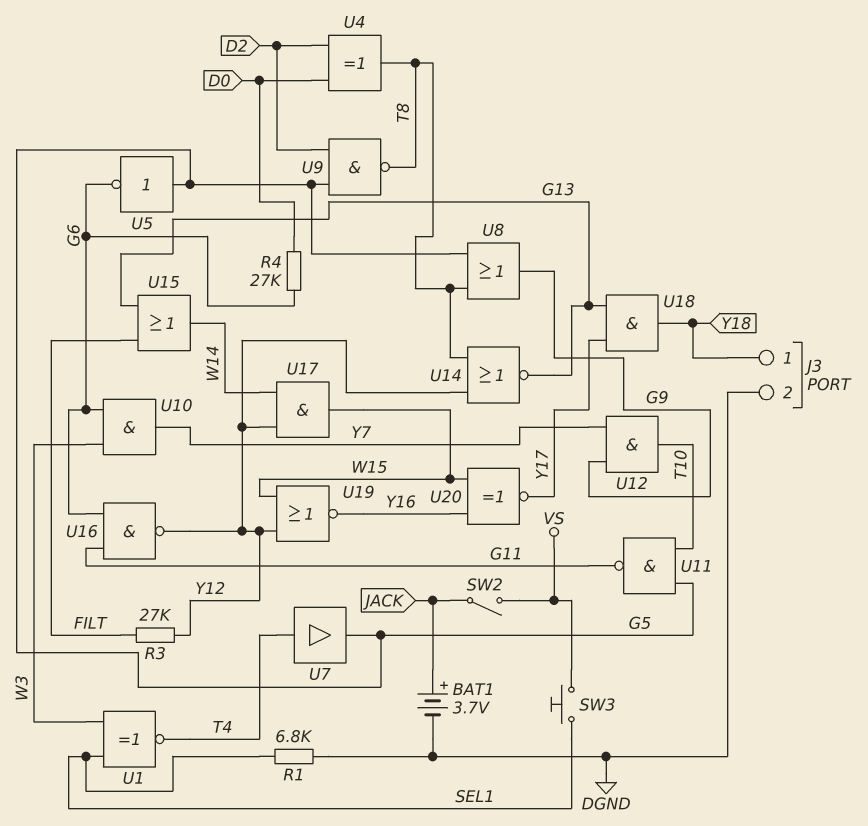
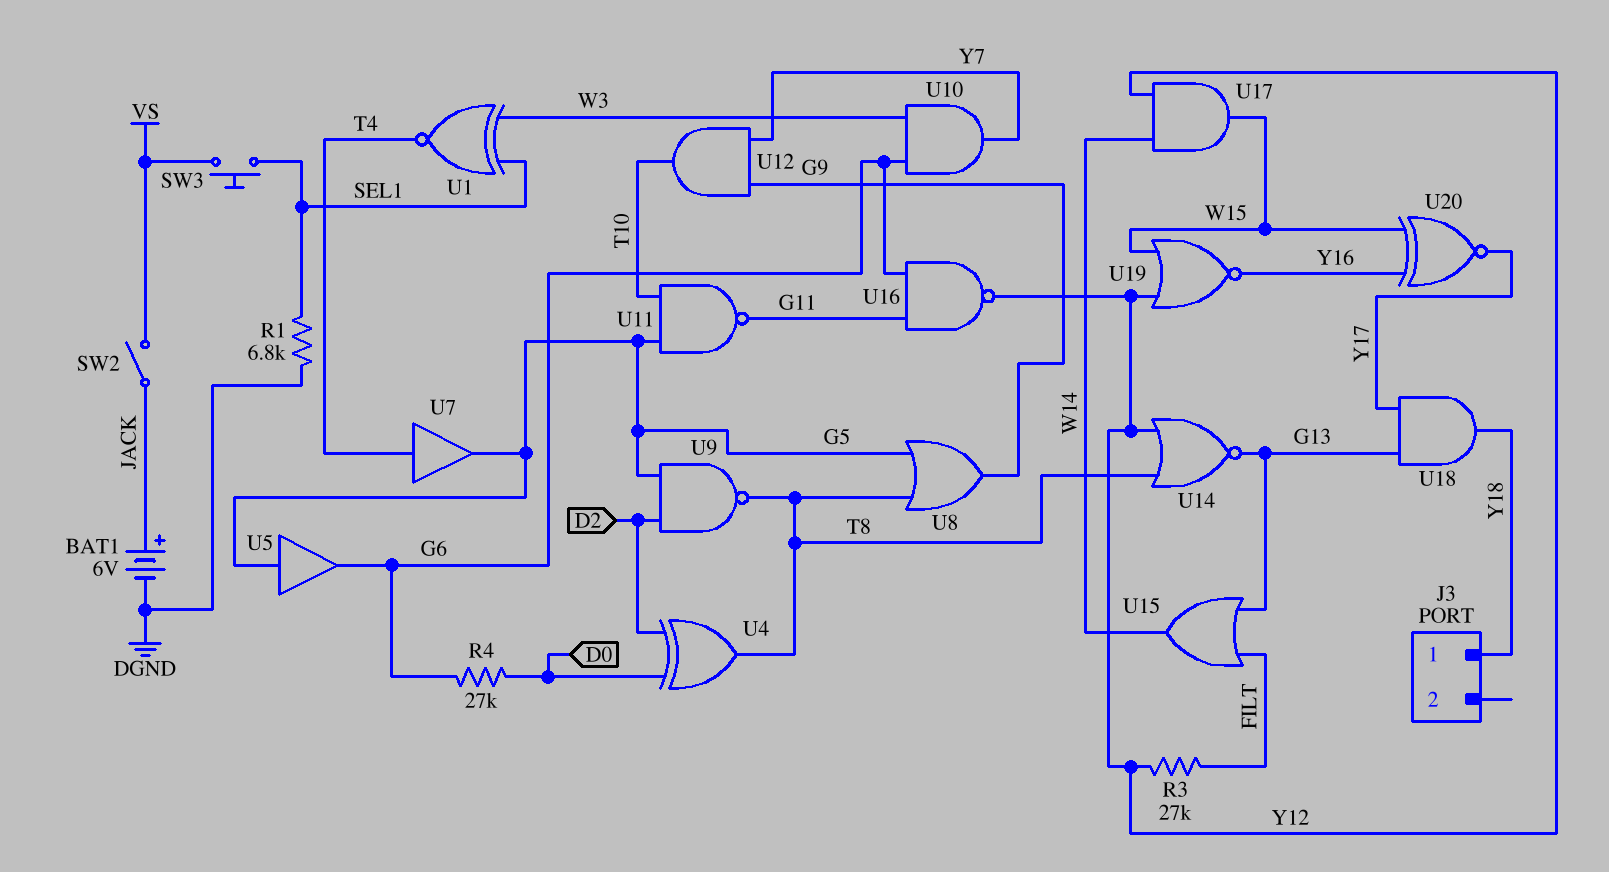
BAT1: 3.7V (plus JACK, minus DGND) -> 6V (plus JACK, minus DGND)
J3 pin 2: DGND -> none
U5: NOT (in G5, out G6) -> buffer (in G5, out G6)

